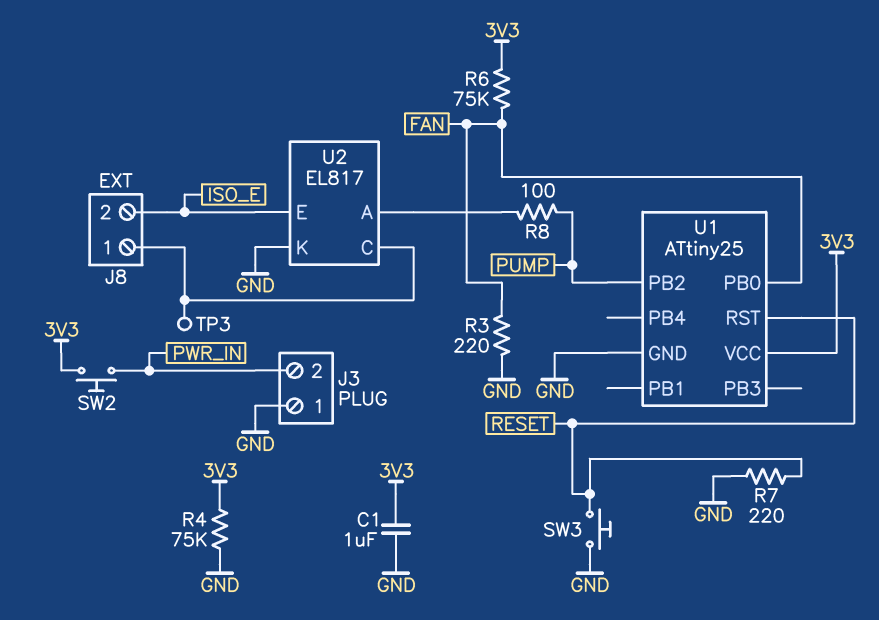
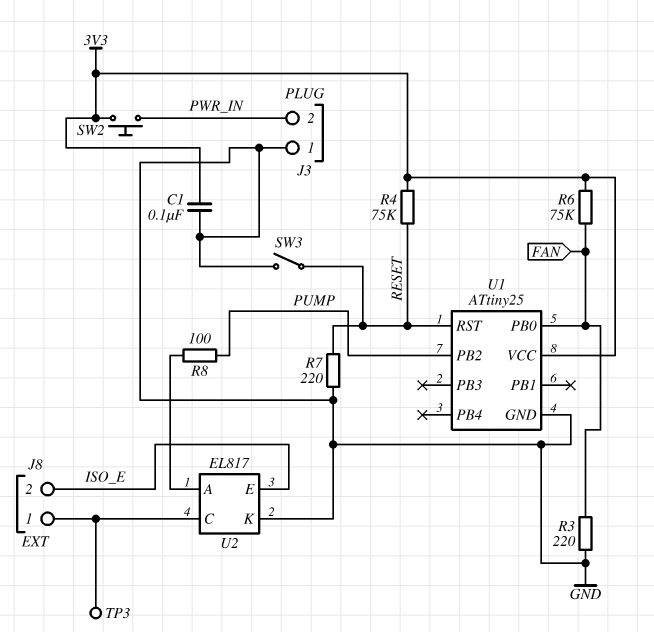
C1: 1uF (3V3, GND) -> 100nF (3V3, GND)
R4: 75k (3V3, GND) -> 75k (3V3, RESET)
SW3: button (GND, RESET) -> switch (GND, RESET)

